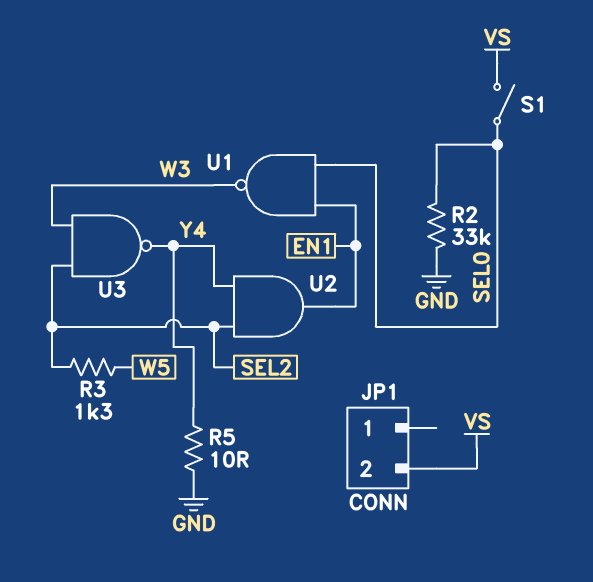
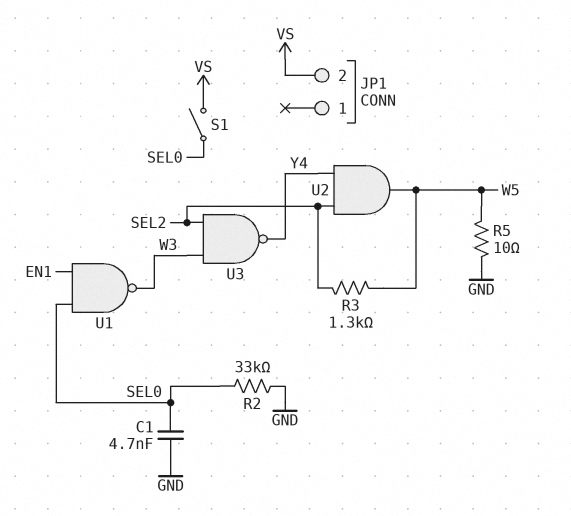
C1: none -> 4.7nF (GND, SEL0)
R5: 10 (GND, Y4) -> 10 (GND, W5)
U2: AND (in SEL2, in Y4, out EN1) -> AND (in SEL2, in Y4, out W5)

